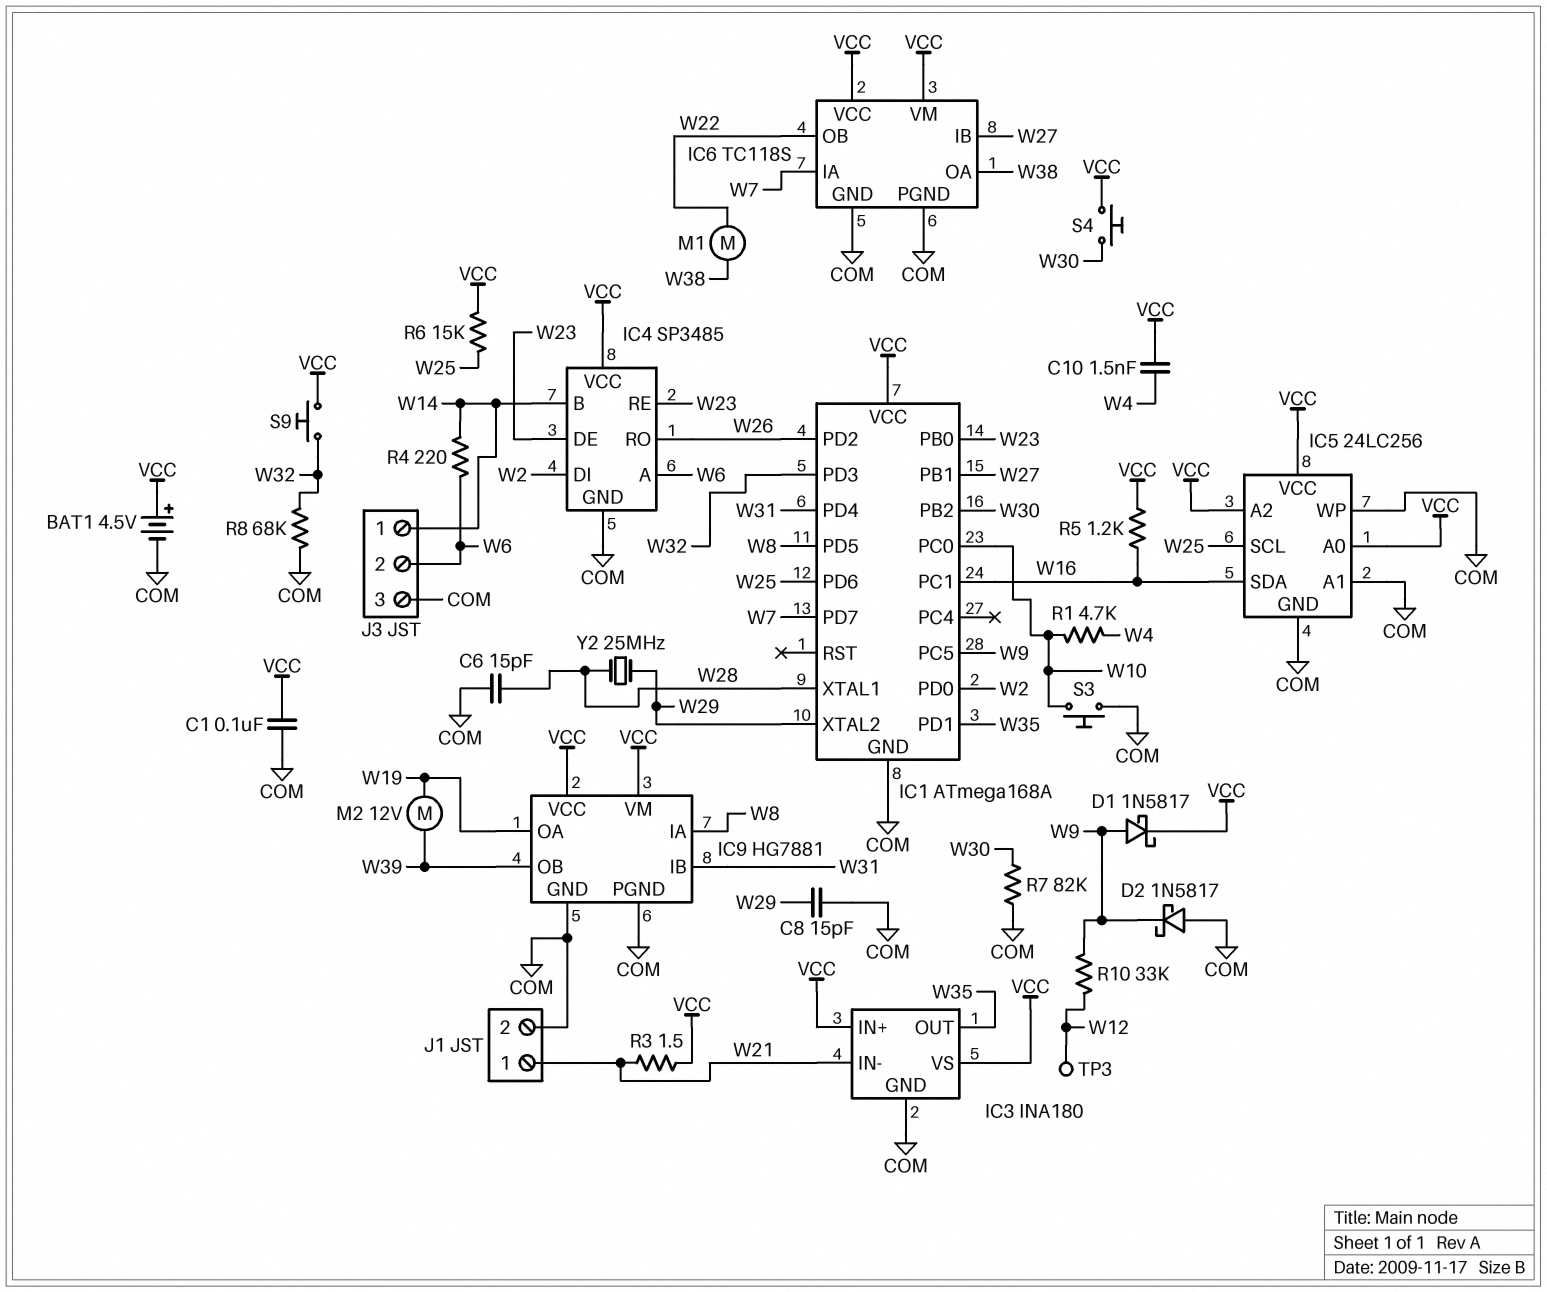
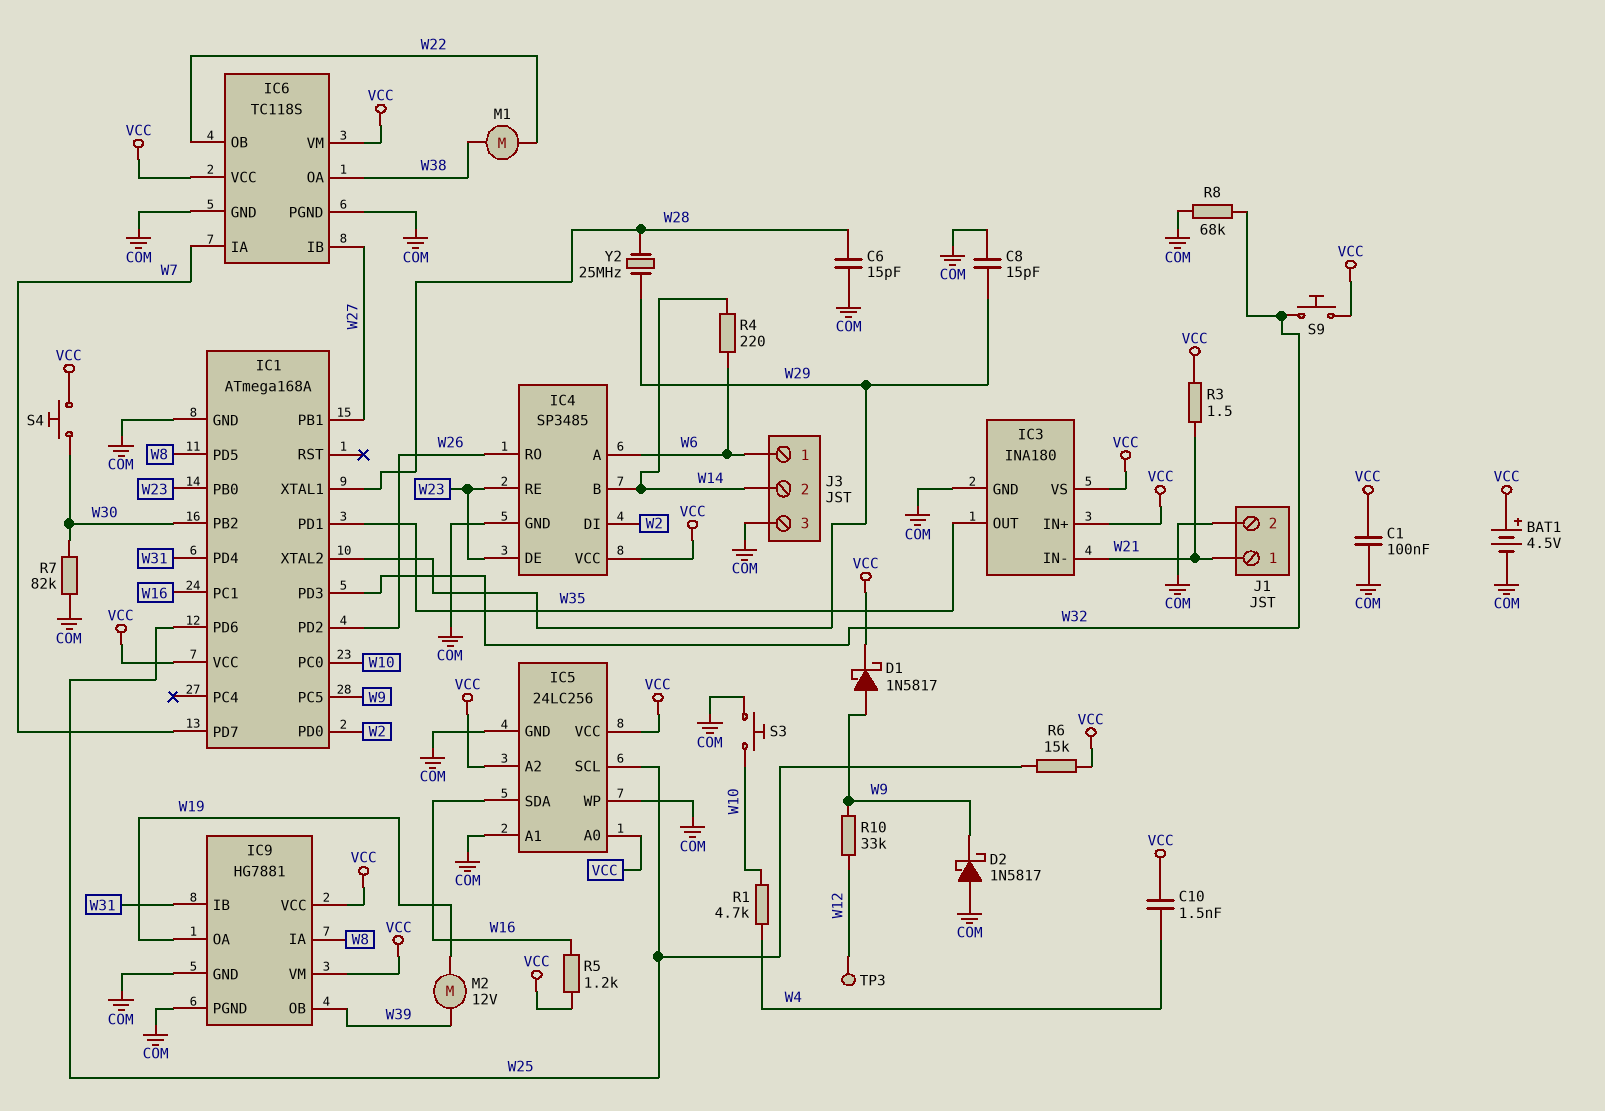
J3 pin 1: W14 -> W6
J3 pin 2: W6 -> W14

